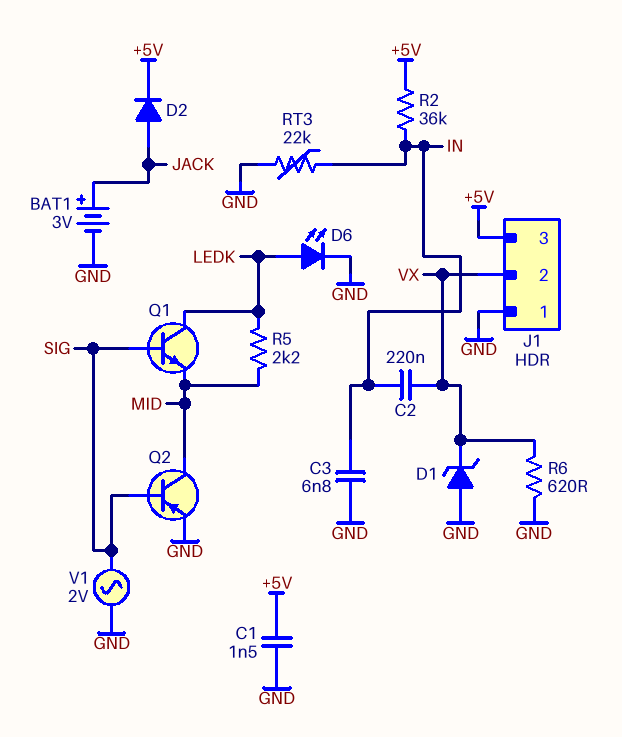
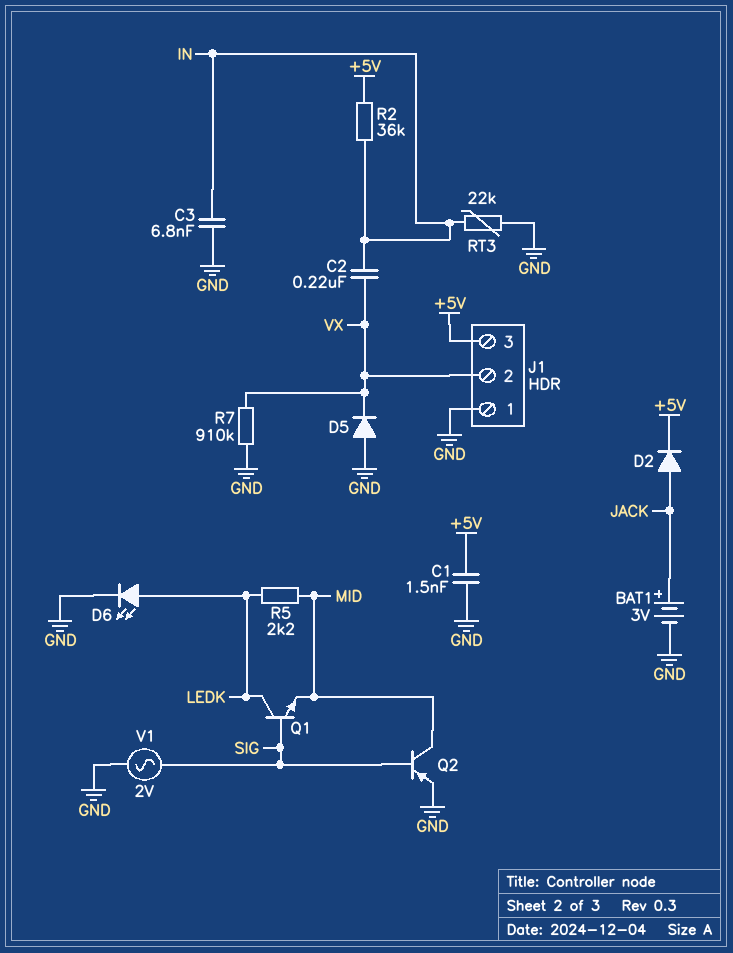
D1: zener (A GND, K VX) -> none
D5: none -> diode (A GND, K VX)
R6: 620 (GND, VX) -> none
R7: none -> 910k (GND, VX)

